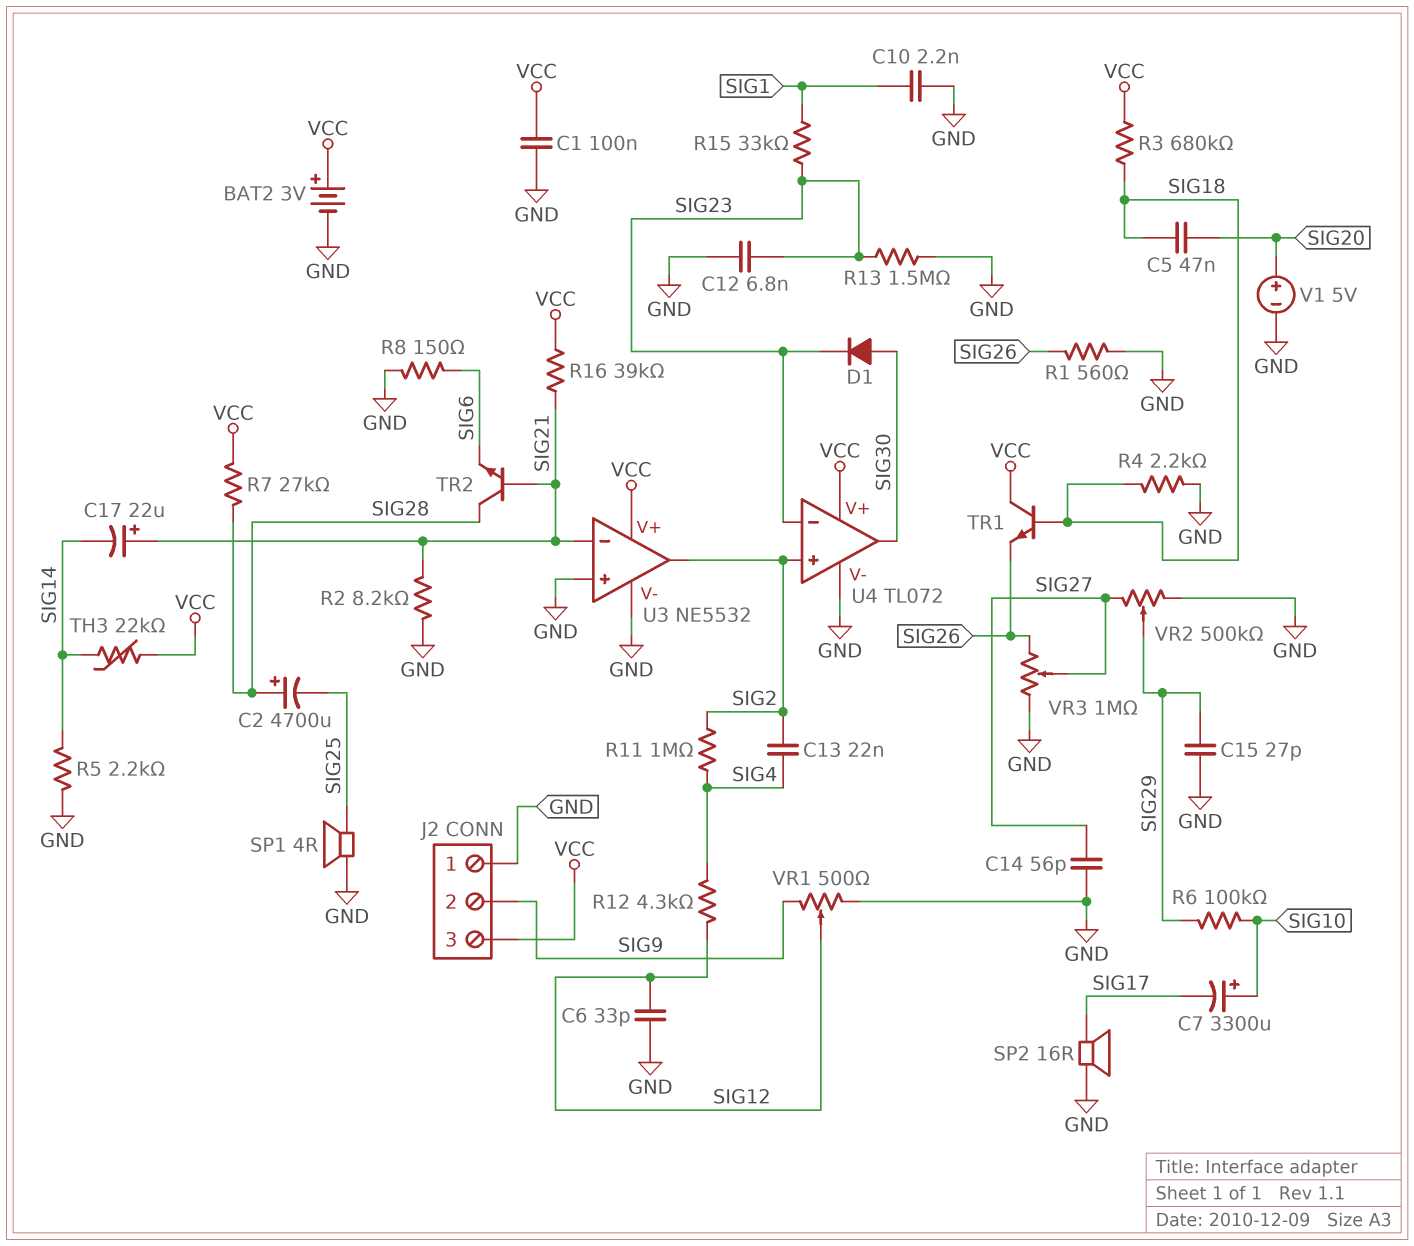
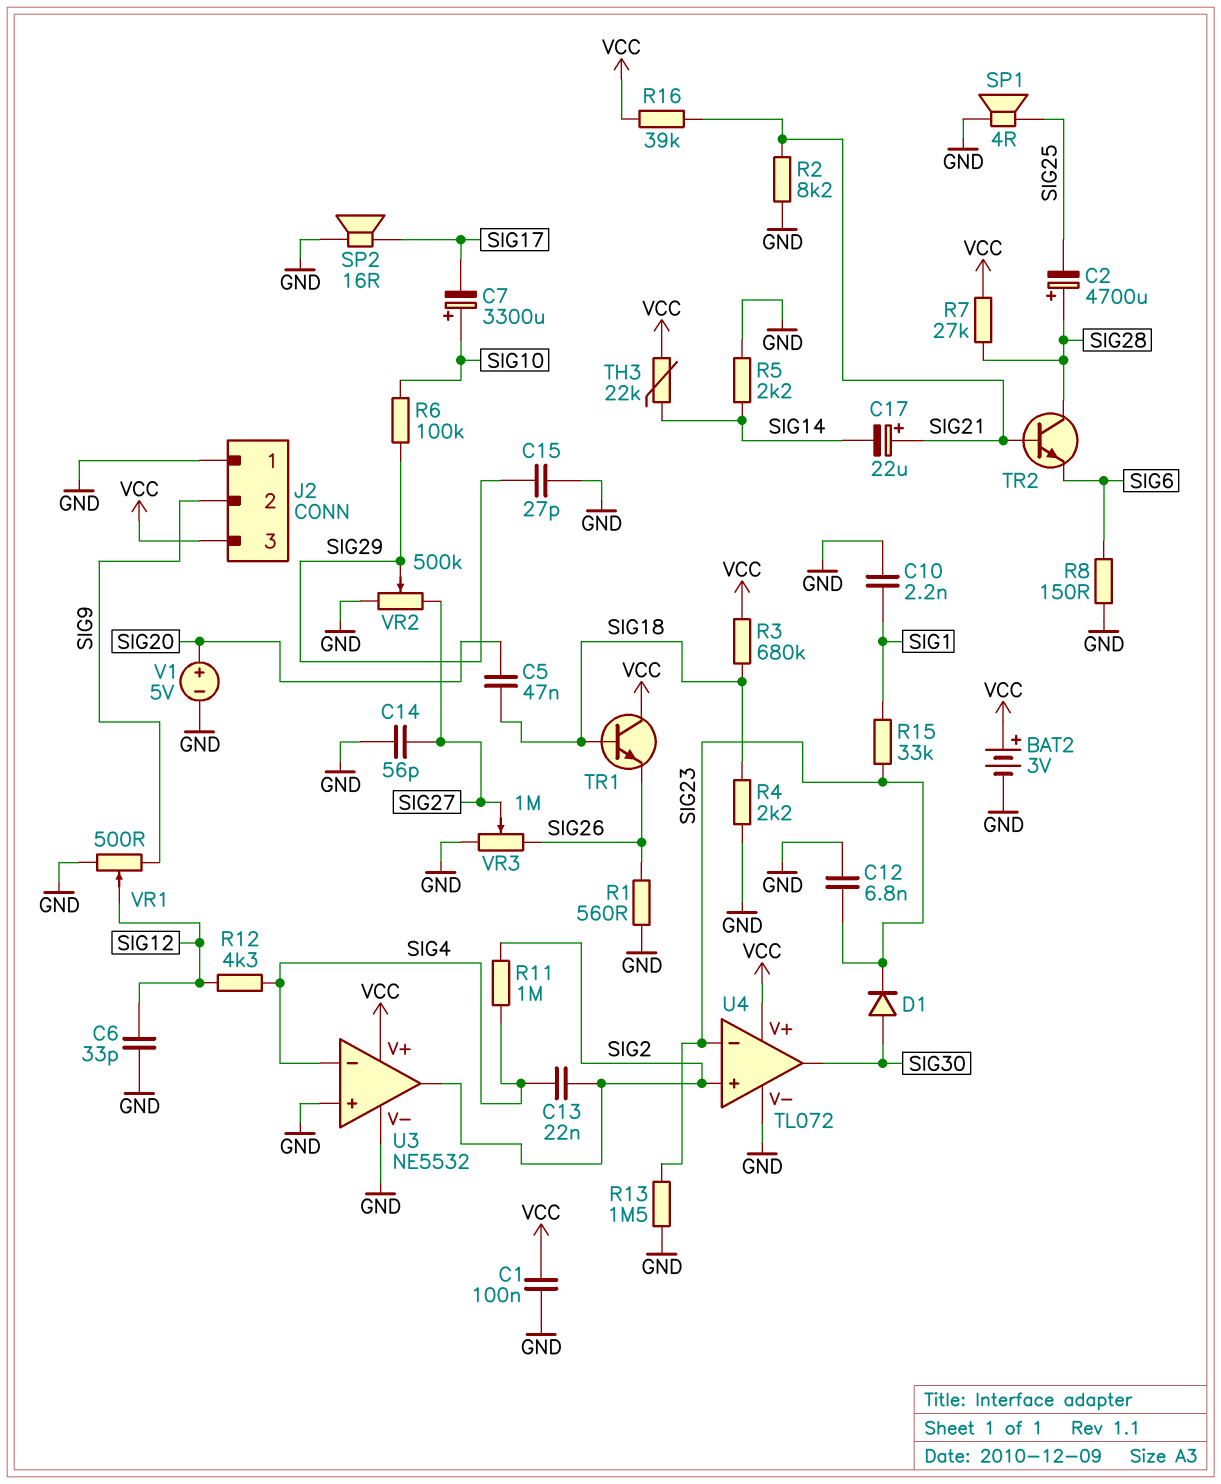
U3 pin in-: SIG21 -> SIG4

